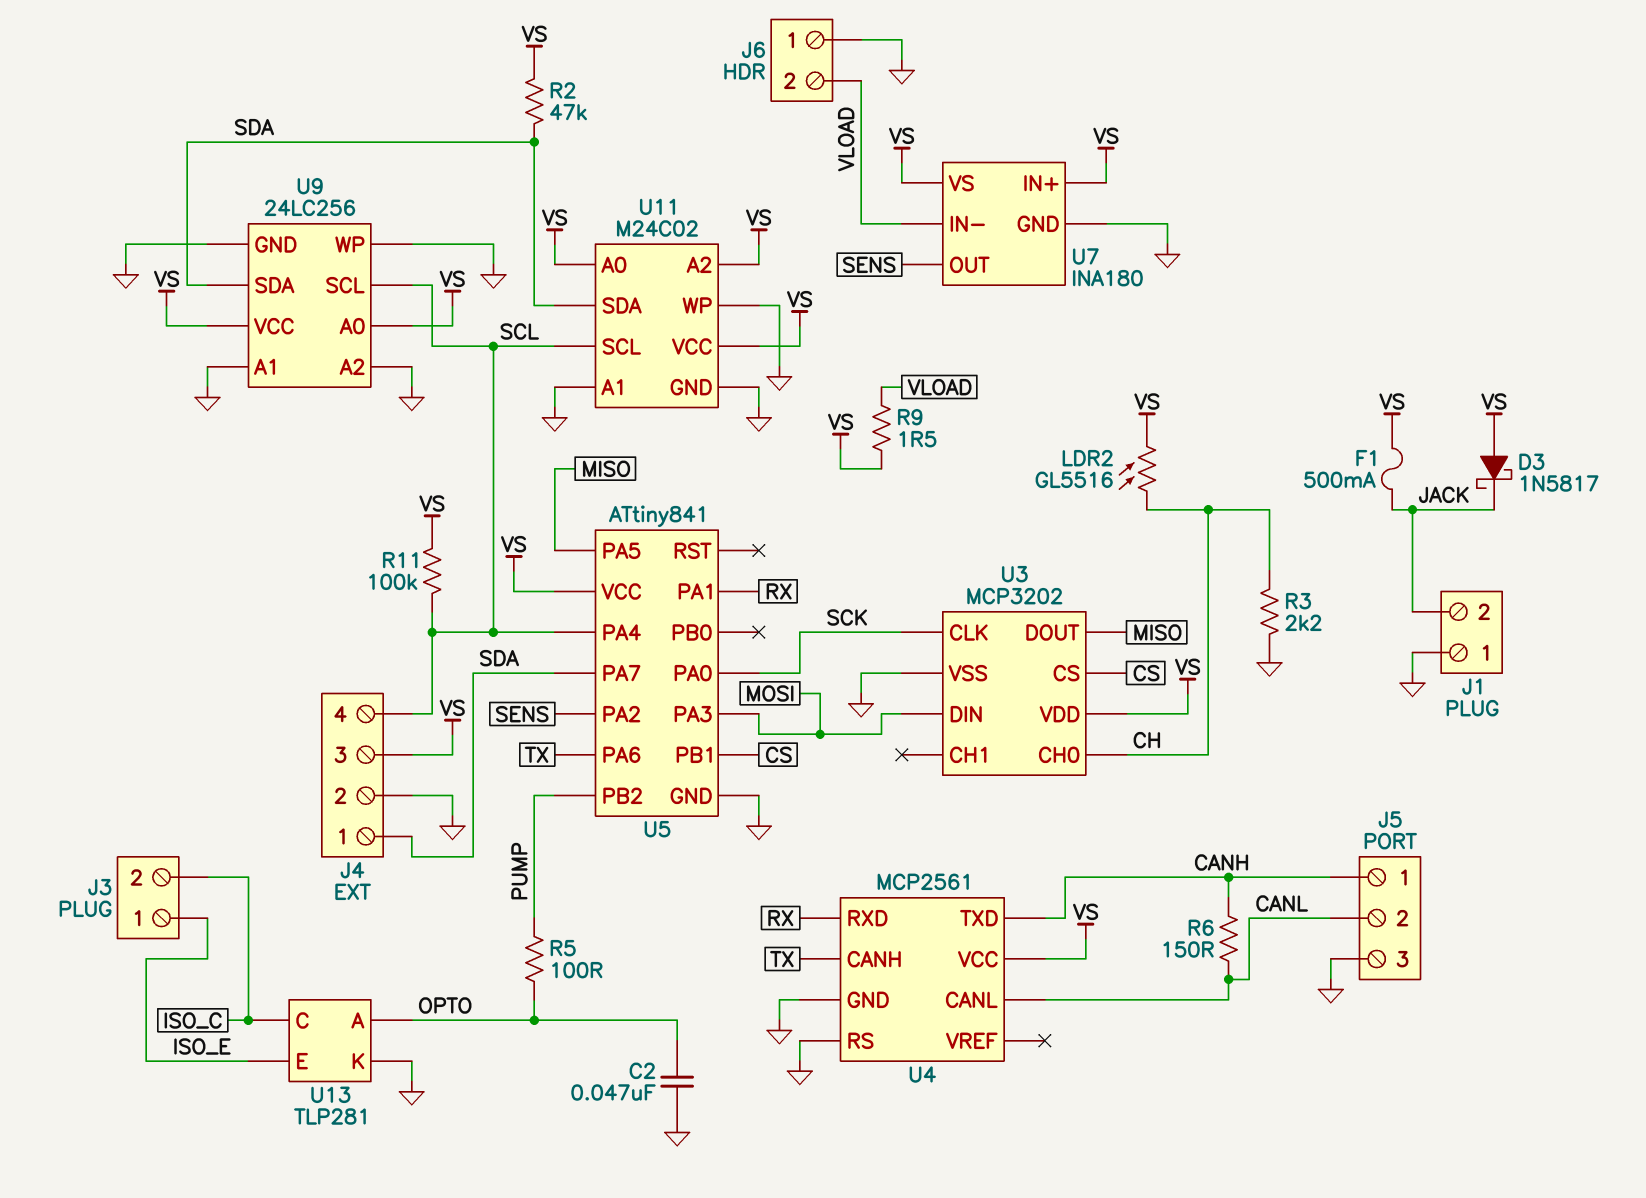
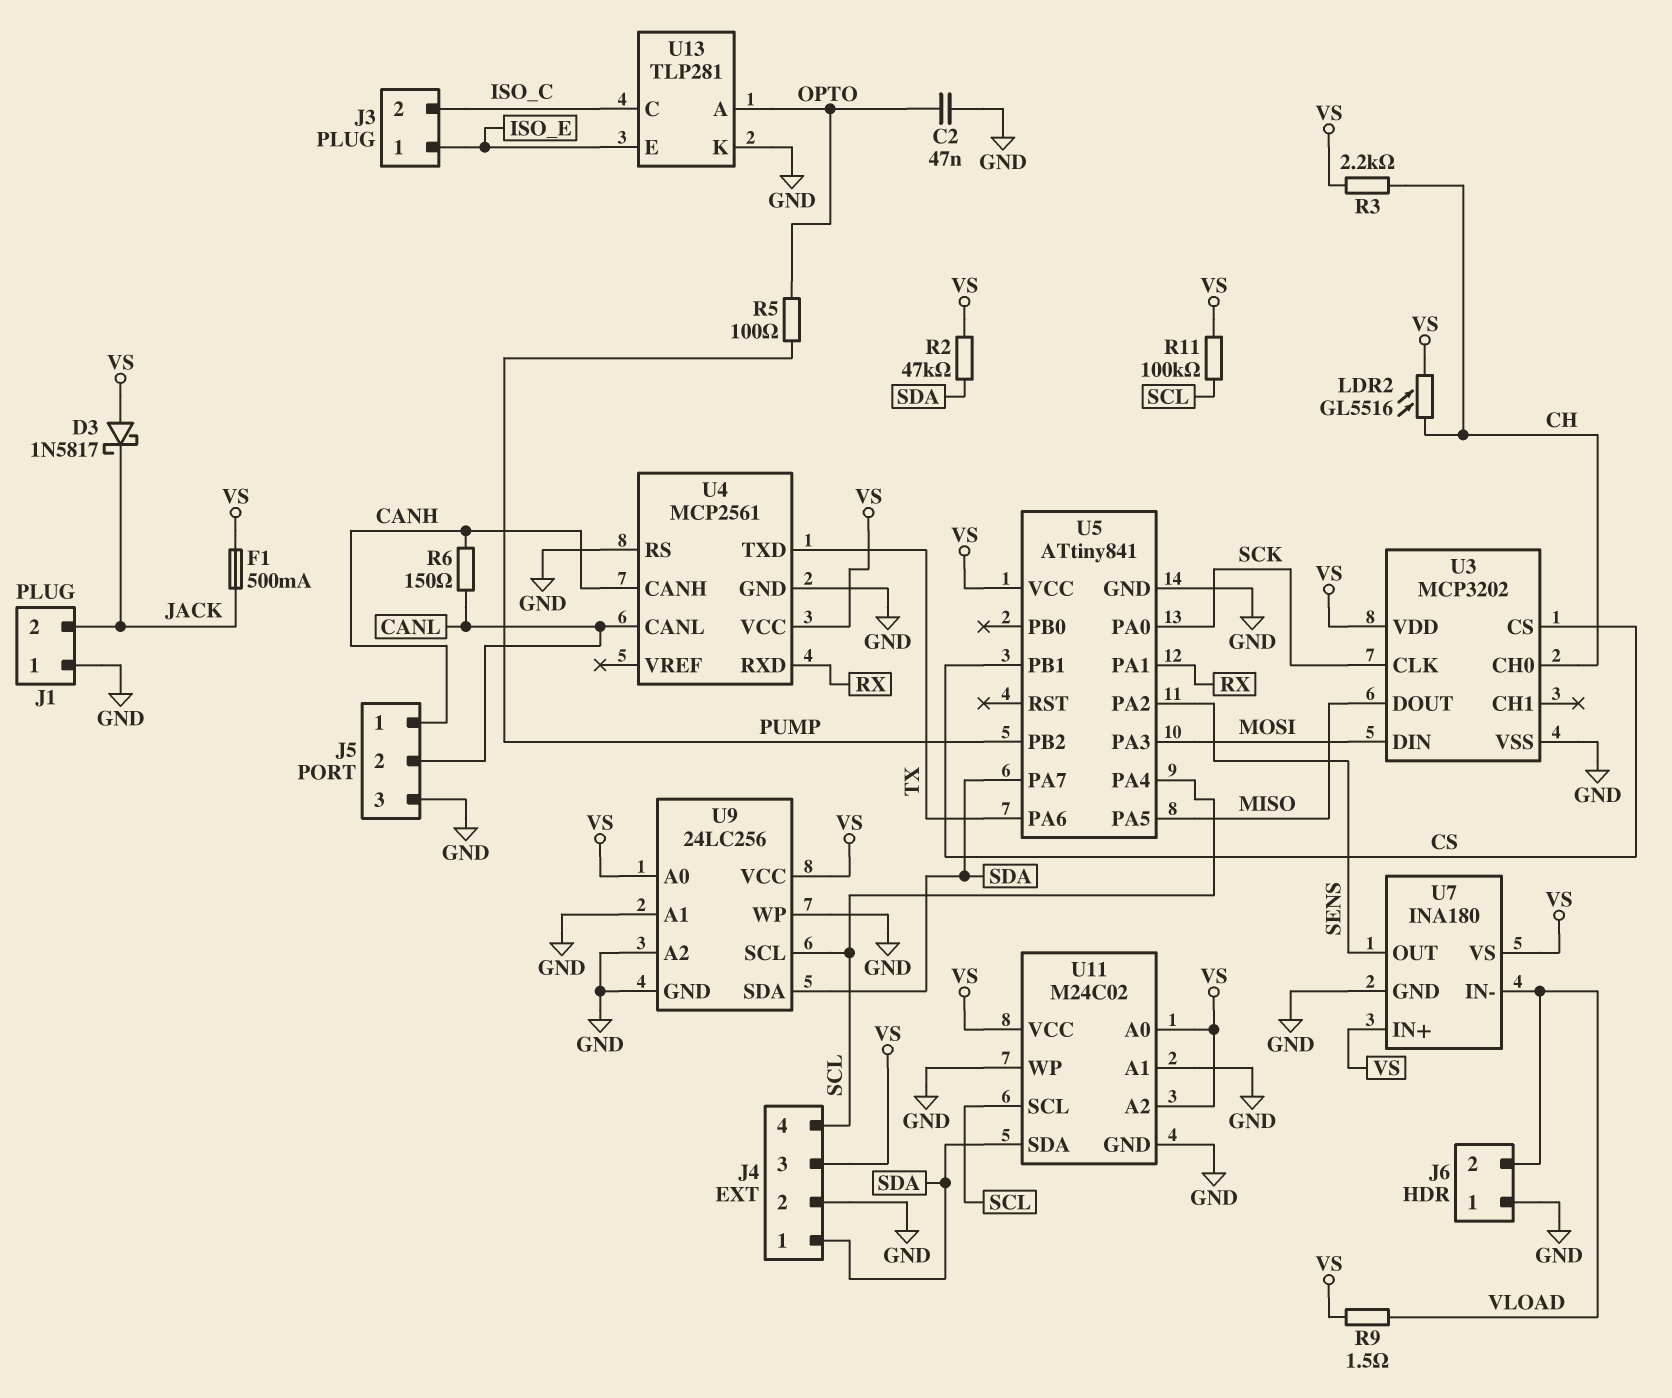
R3: 2.2k (CH, GND) -> 2.2k (CH, VS)
U4 pin CANH: TX -> CANH
U4 pin TXD: CANH -> TX

